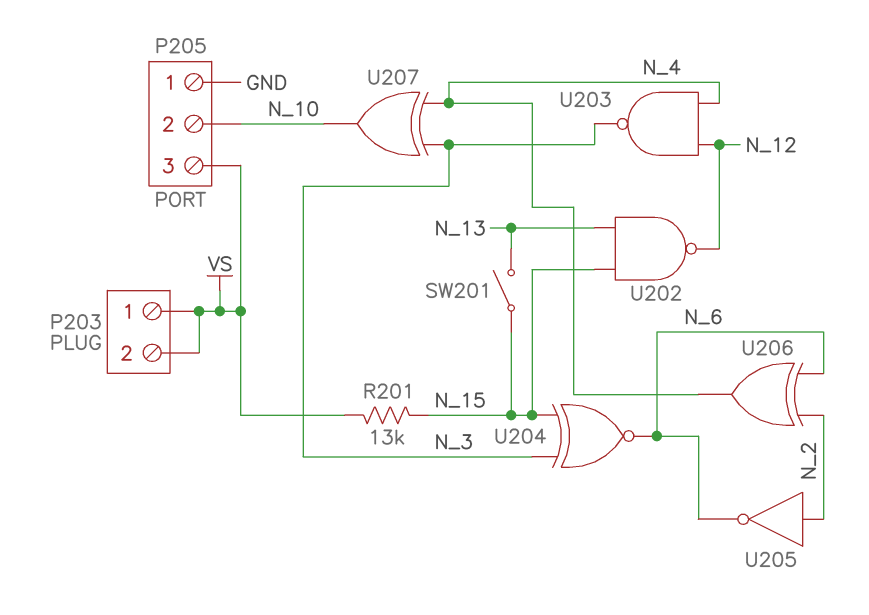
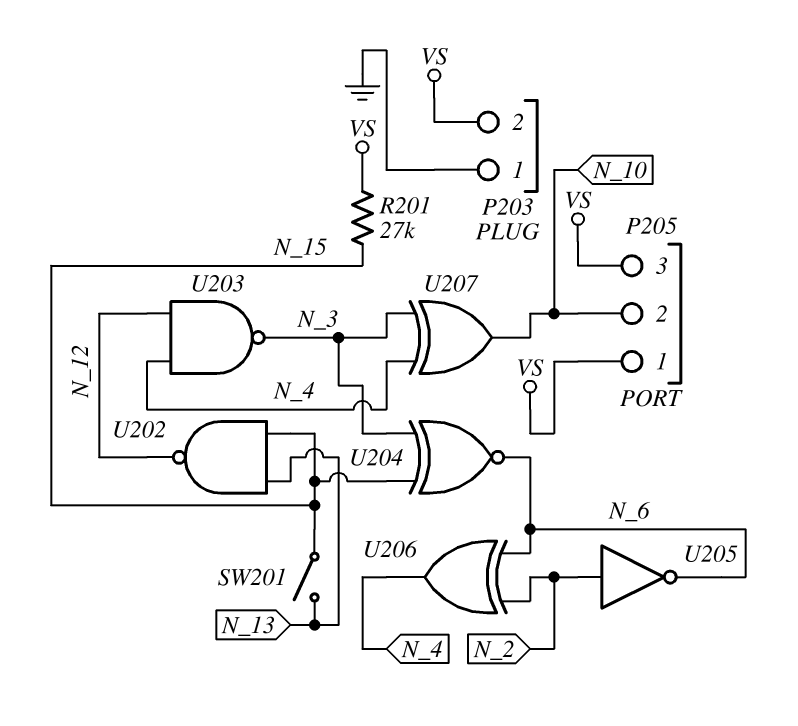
P203 pin 1: VS -> GND
P205 pin 1: GND -> VS
R201: 13k (N_15, VS) -> 27k (N_15, VS)

